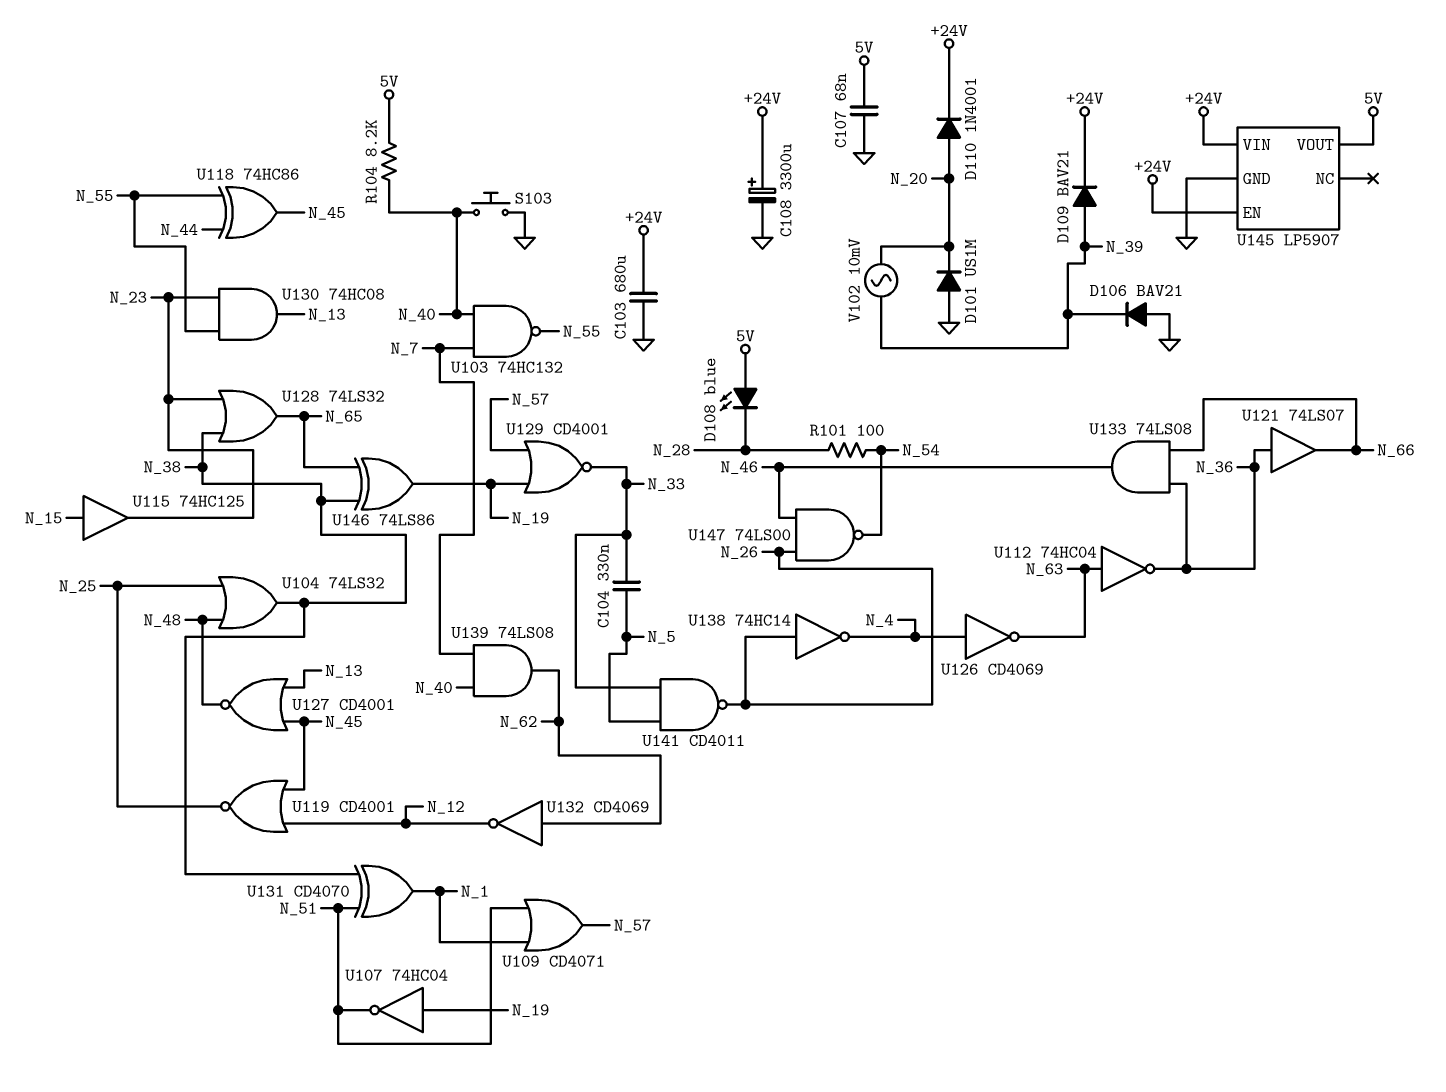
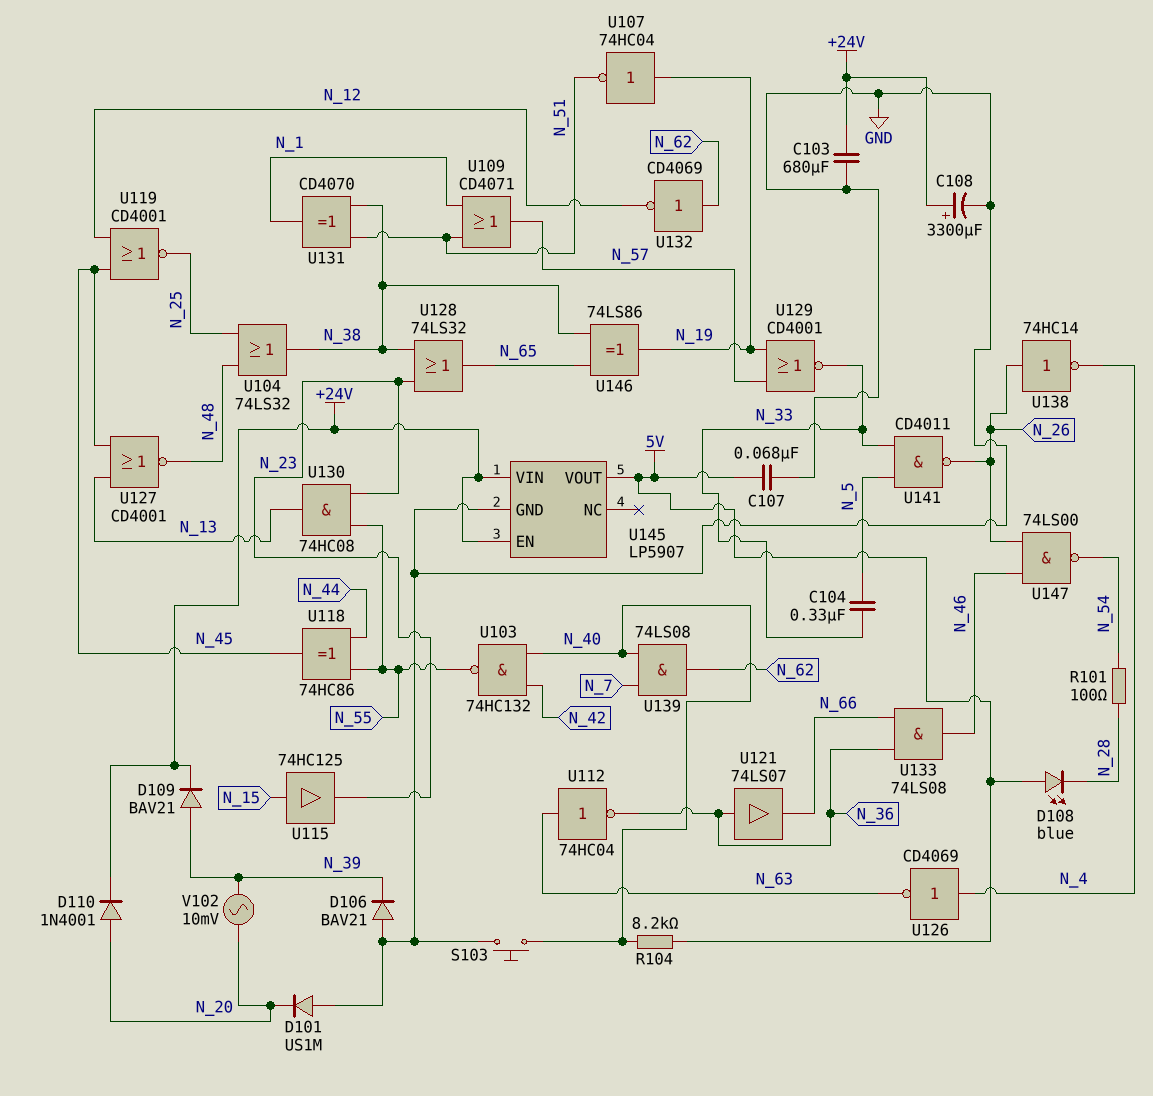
U103: NAND 74HC132 (in N_7, in N_40, out N_55) -> NAND 74HC132 (in N_40, in N_42, out N_55)

